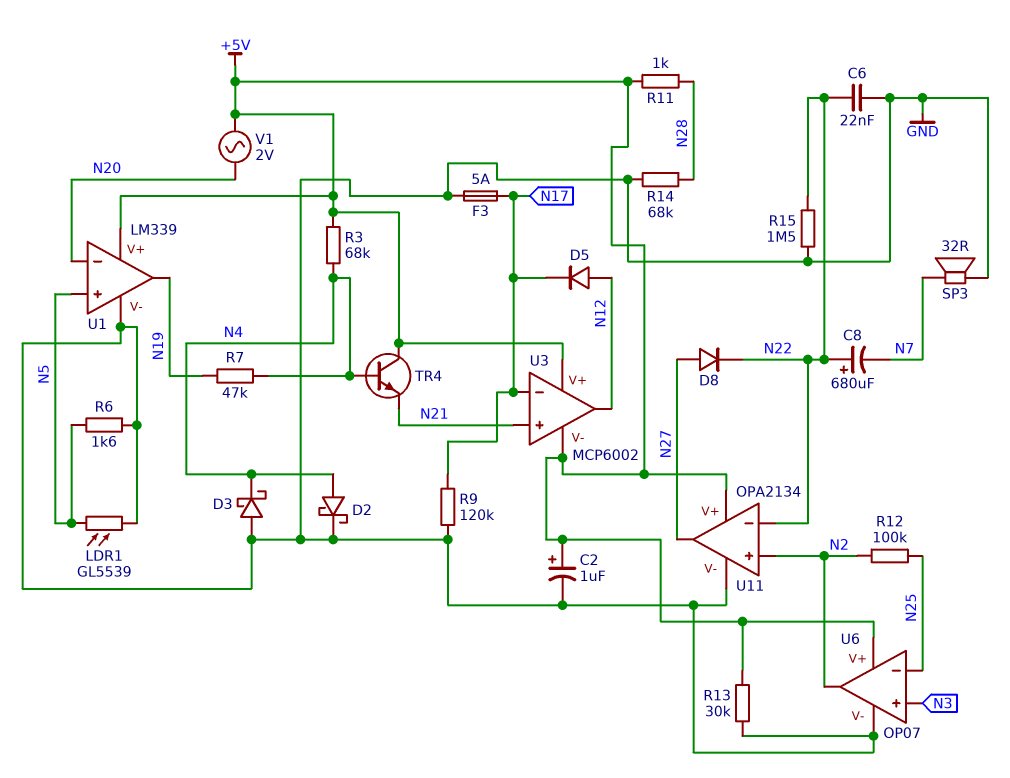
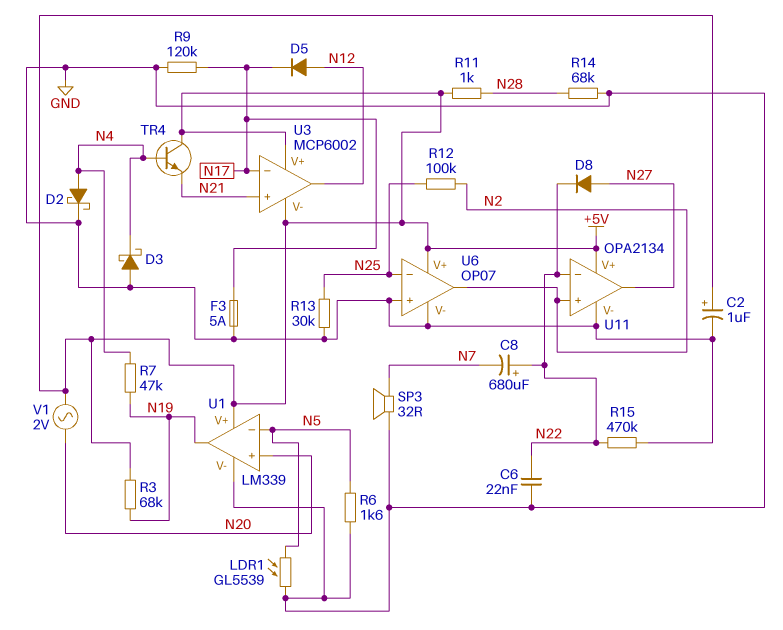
R3: 68k (+5V, N4) -> 68k (+5V, N19)
R13: 30k (+5V, GND) -> 30k (GND, N25)
R15: 1.5M (GND, N22) -> 470k (GND, N22)
U1 pin in+: N5 -> N20
U1 pin in-: N20 -> N5
U6 pin in+: N3 -> GND

